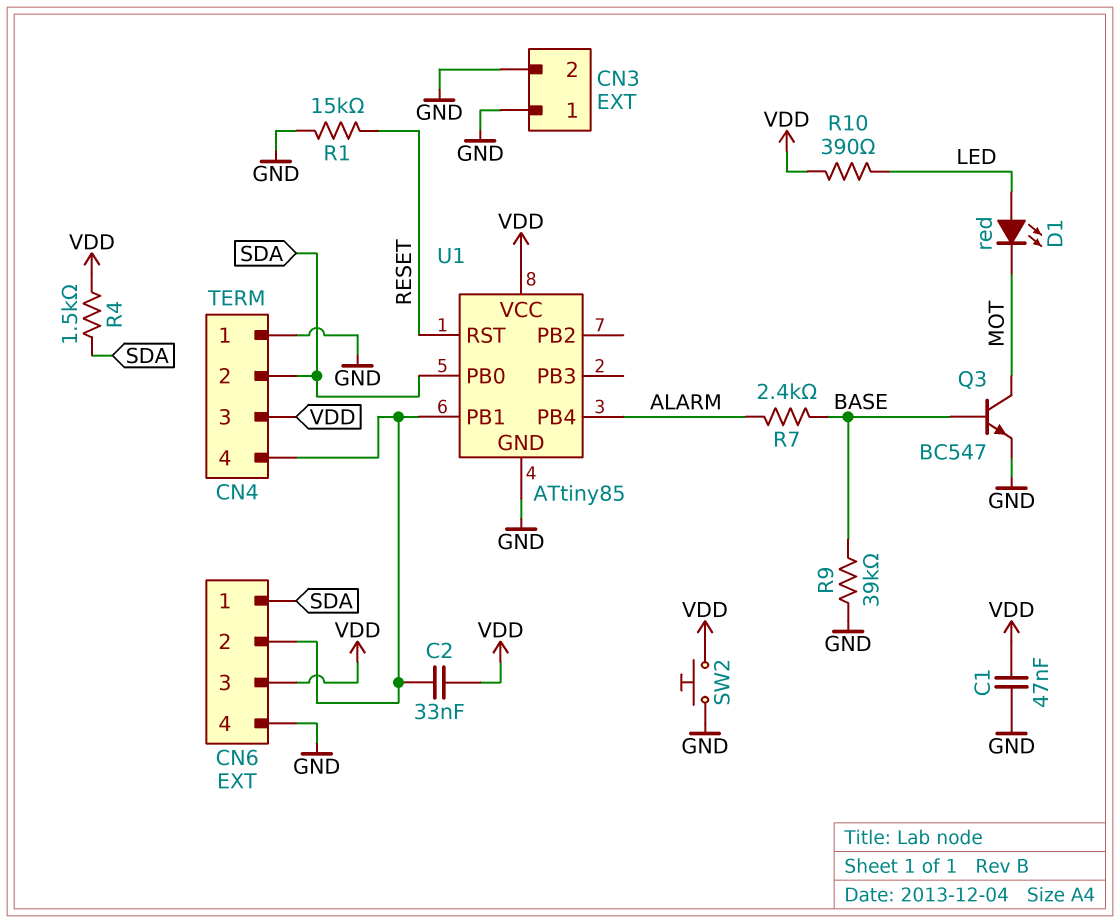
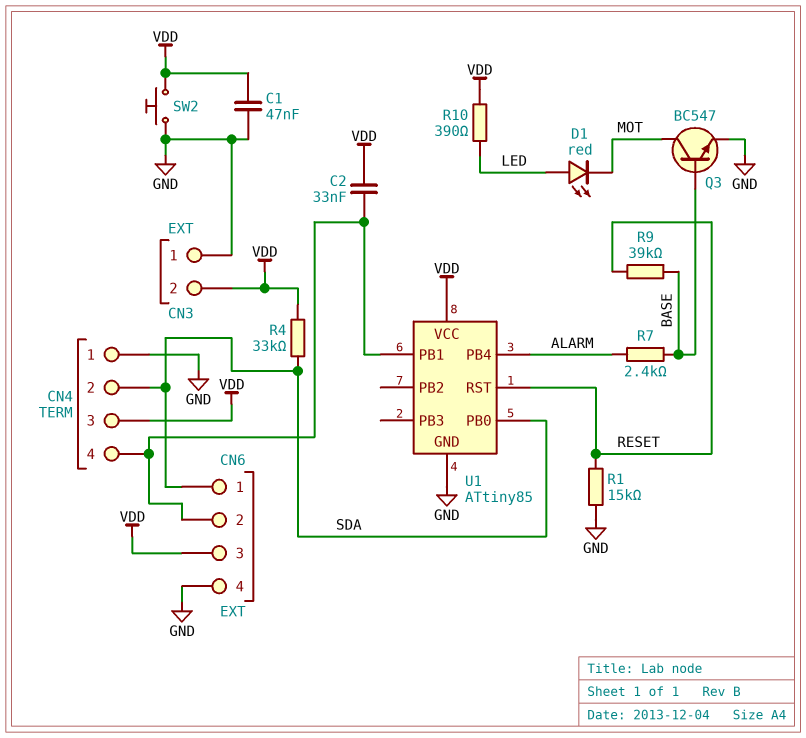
CN3 pin 2: GND -> VDD
R4: 1.5k (SDA, VDD) -> 33k (SDA, VDD)
R9: 39k (BASE, GND) -> 39k (BASE, RESET)

